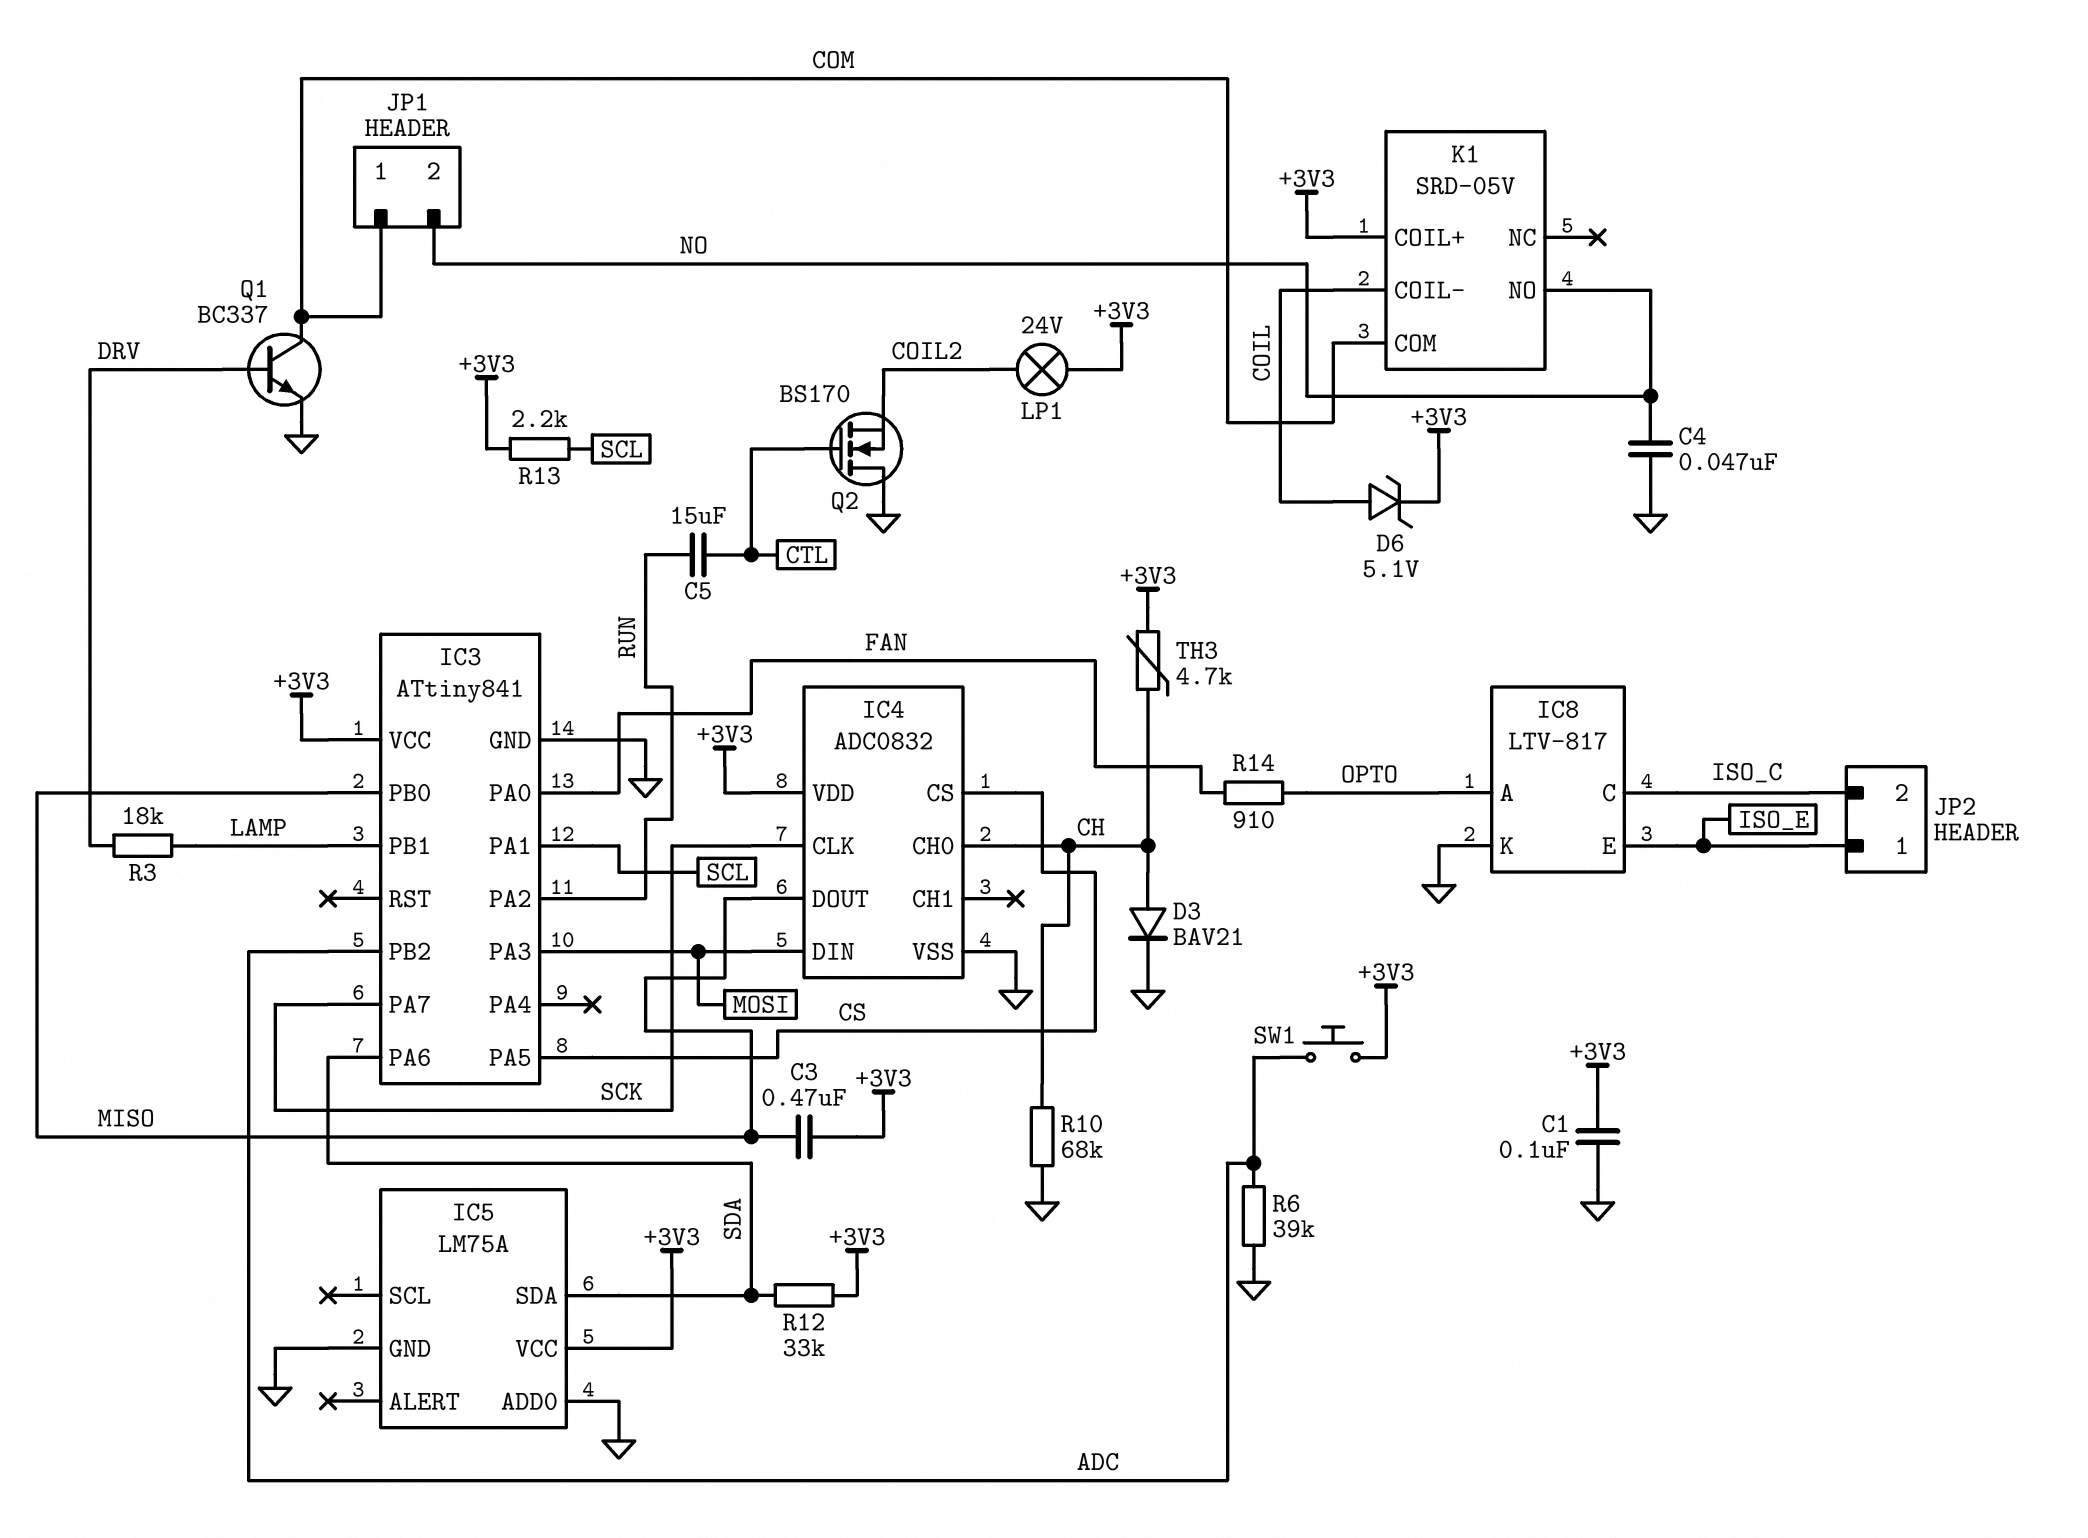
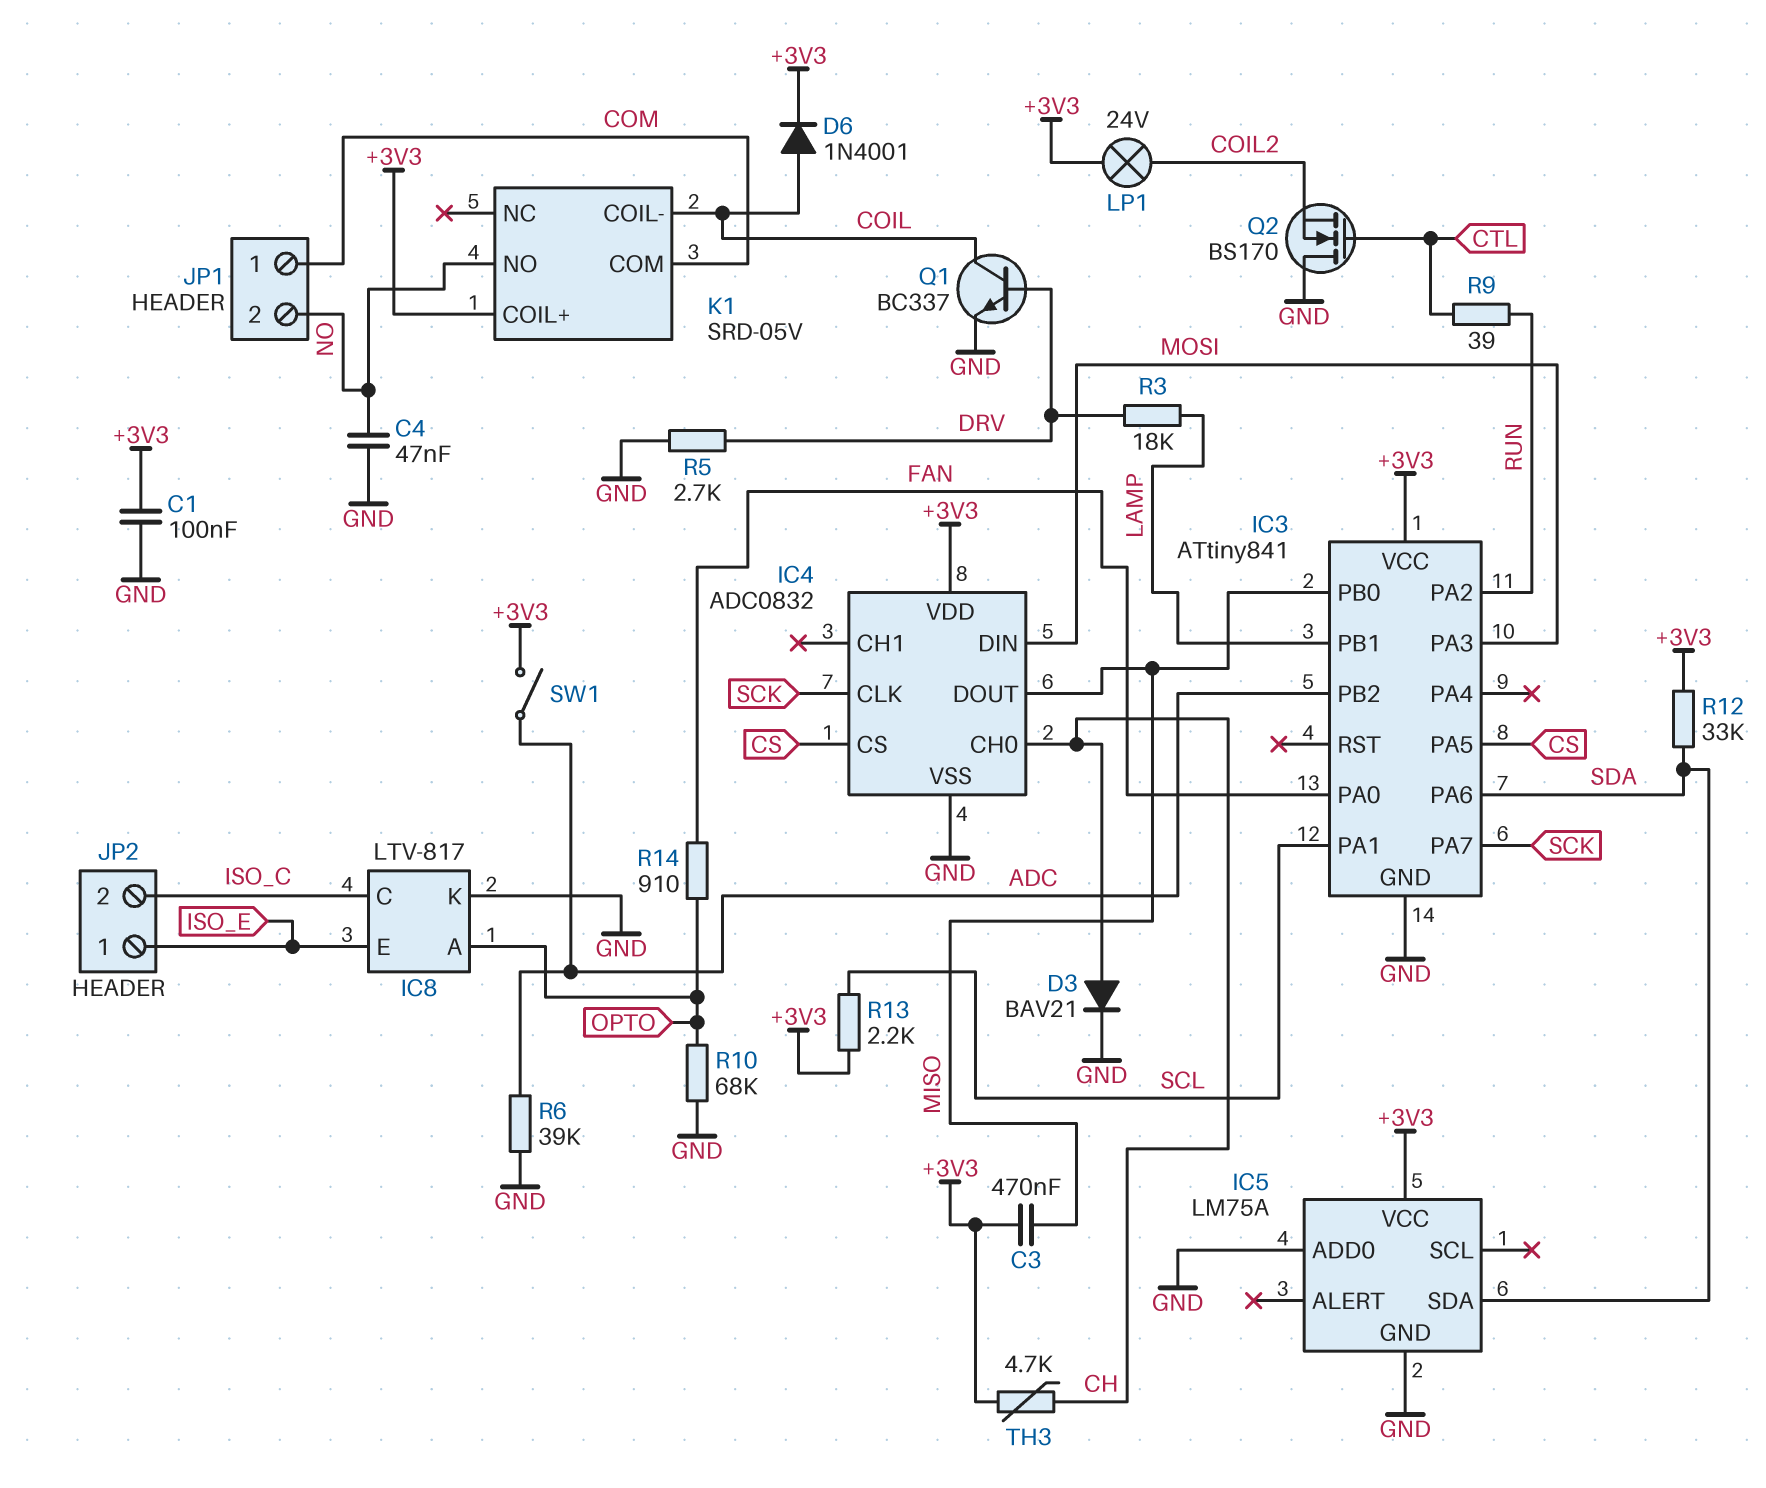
C5: 15uF (CTL, RUN) -> none
D6: zener 5.1V (A COIL, K +3V3) -> diode 1N4001 (A COIL, K +3V3)
Q1: NPN BC337 (B DRV, C COM, E GND) -> NPN BC337 (B DRV, C COIL, E GND)
R5: none -> 2.7k (DRV, GND)
R9: none -> 39 (CTL, RUN)
R10: 68k (CH, GND) -> 68k (GND, OPTO)
SW1: button (+3V3, ADC) -> switch (+3V3, ADC)

